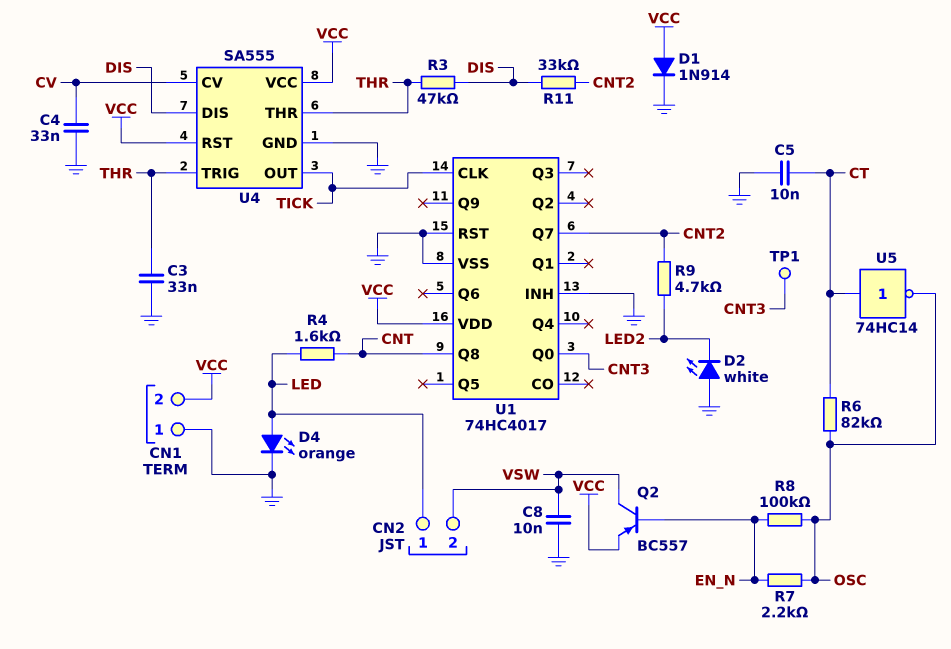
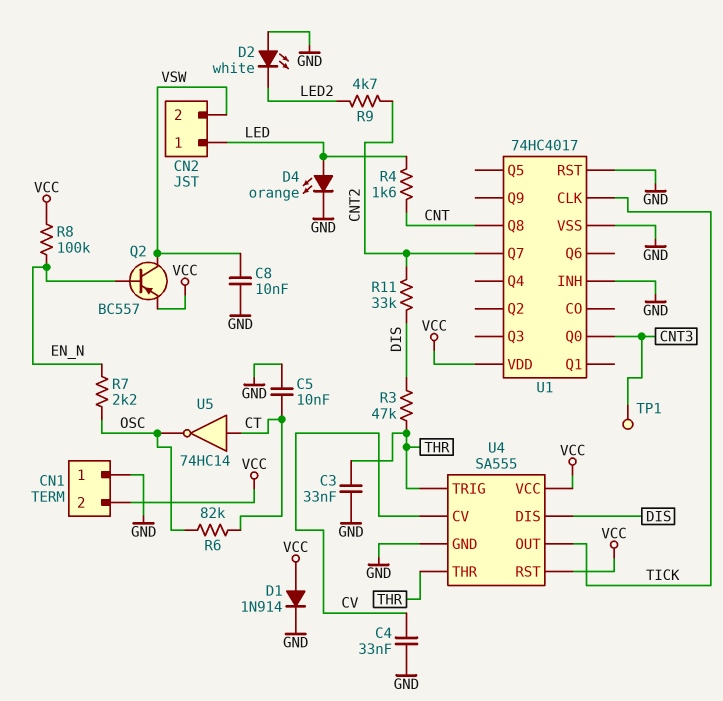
R8: 100k (EN_N, OSC) -> 100k (EN_N, VCC)

